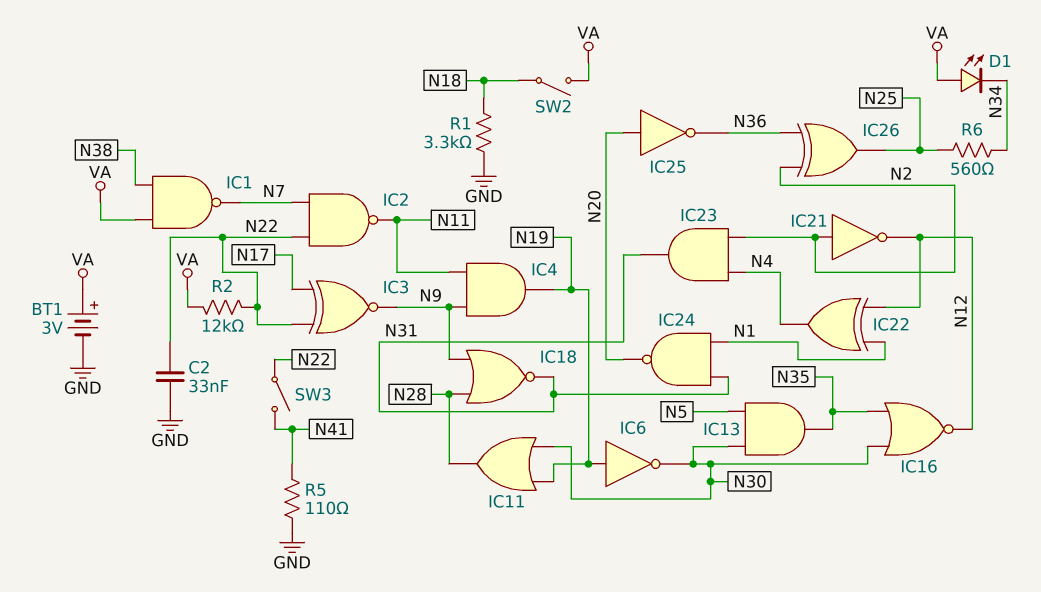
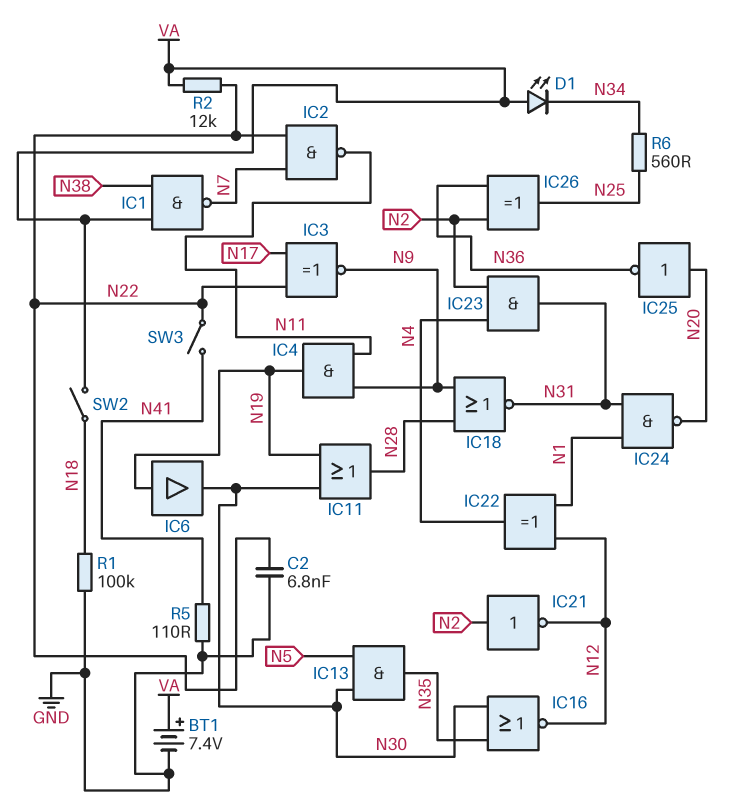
BT1: 3V (plus VA, minus GND) -> 7.4V (plus VA, minus GND)
C2: 33nF (GND, N22) -> 6.8nF (GND, N22)
IC6: NOT (in N19, out N30) -> buffer (in N19, out N30)
R1: 3.3k (GND, N18) -> 100k (GND, N18)

